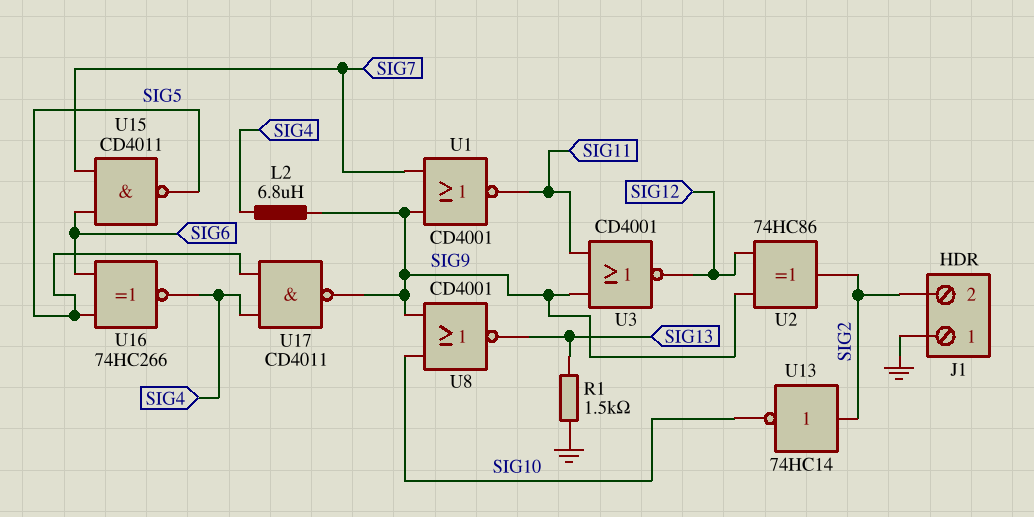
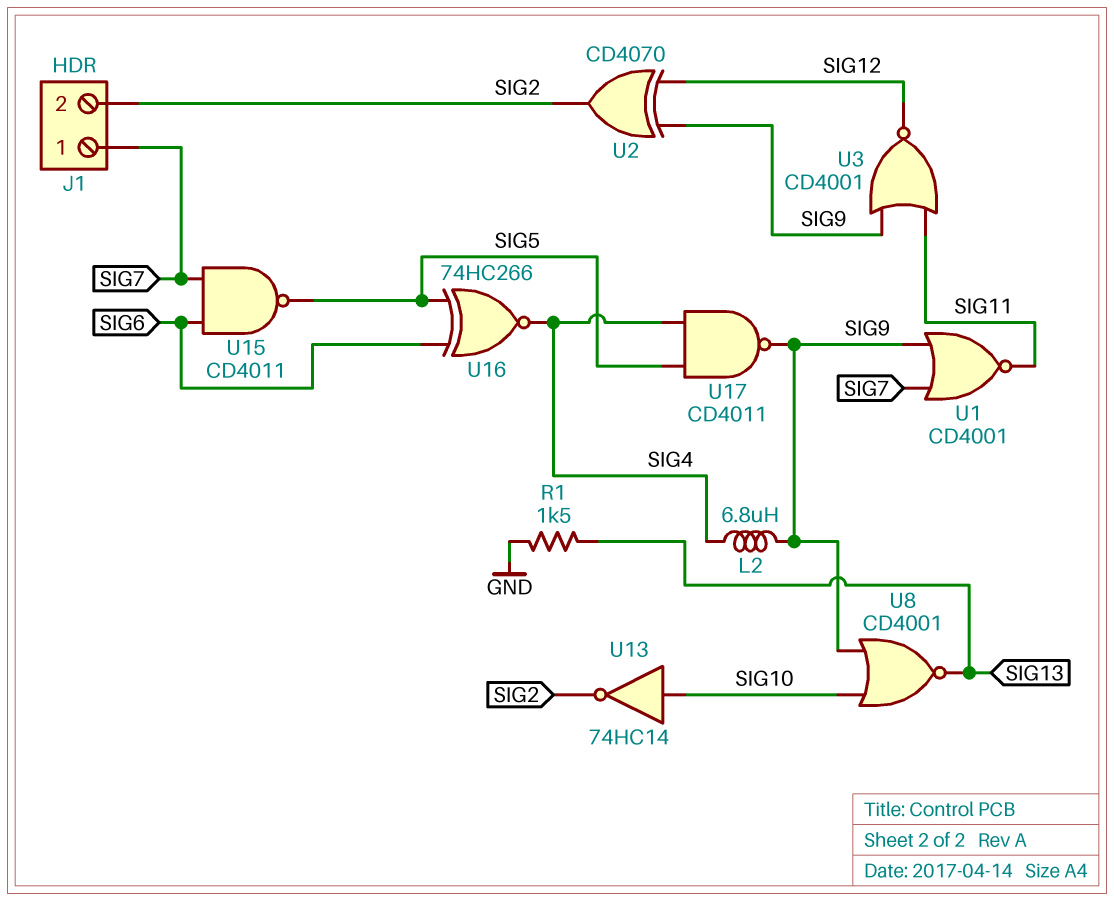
J1 pin 1: GND -> SIG7
U2: XOR 74HC86 (in SIG9, in SIG12, out SIG2) -> XOR CD4070 (in SIG9, in SIG12, out SIG2)
U13: NOT 74HC14 (in SIG2, out SIG10) -> NOT 74HC14 (in SIG10, out SIG2)

